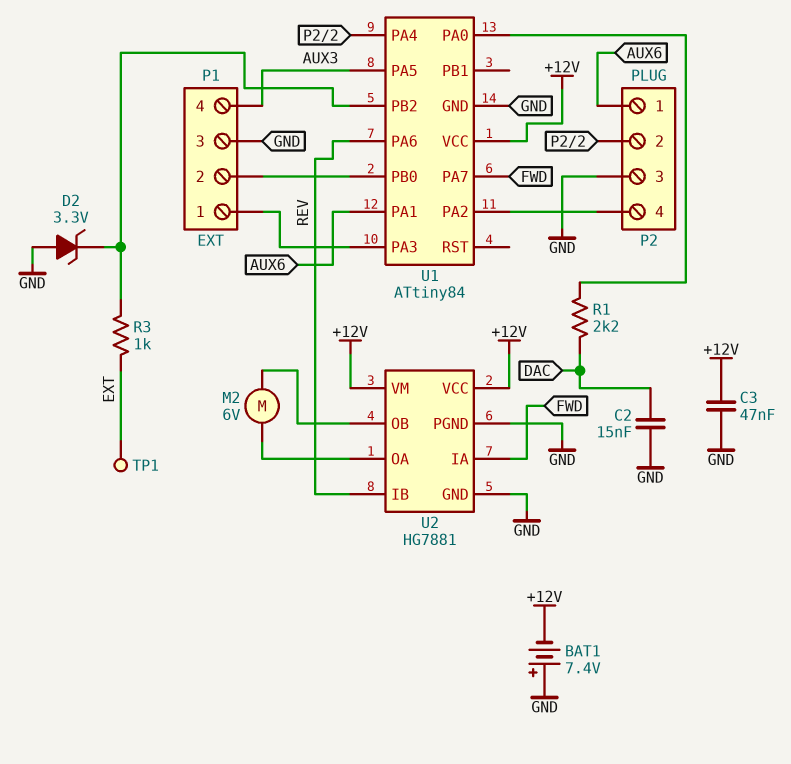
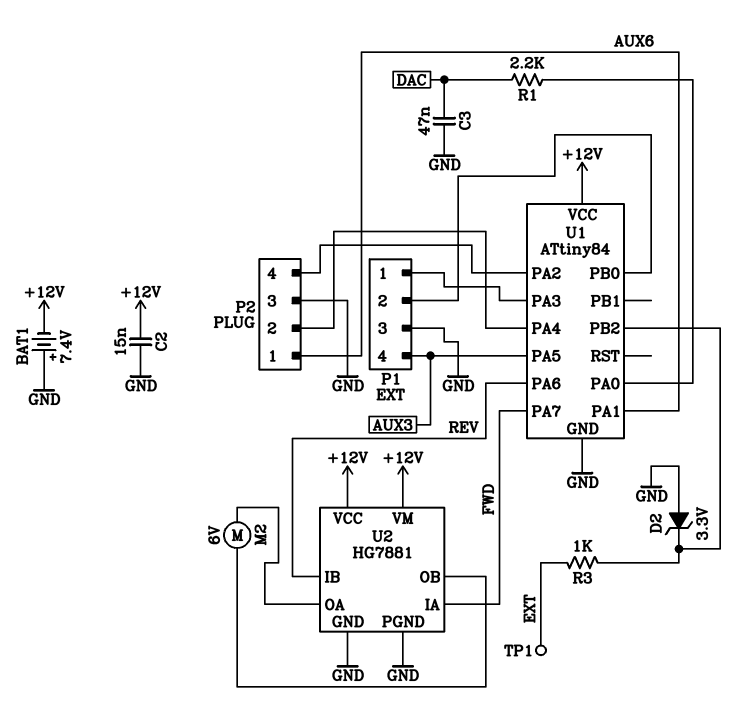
C2: 15nF (DAC, GND) -> 15nF (+12V, GND)
C3: 47nF (+12V, GND) -> 47nF (DAC, GND)

